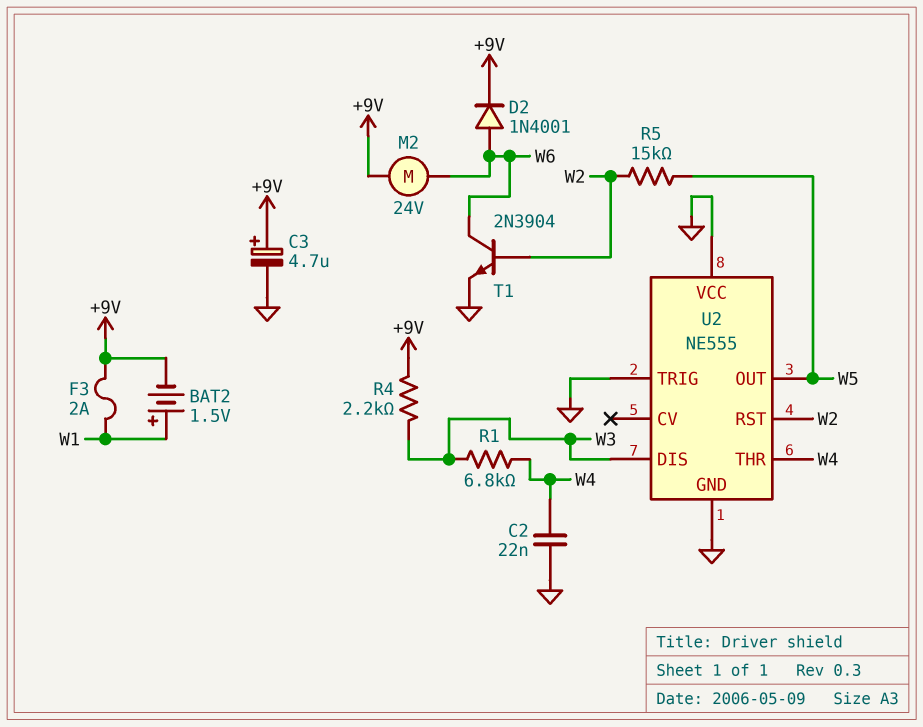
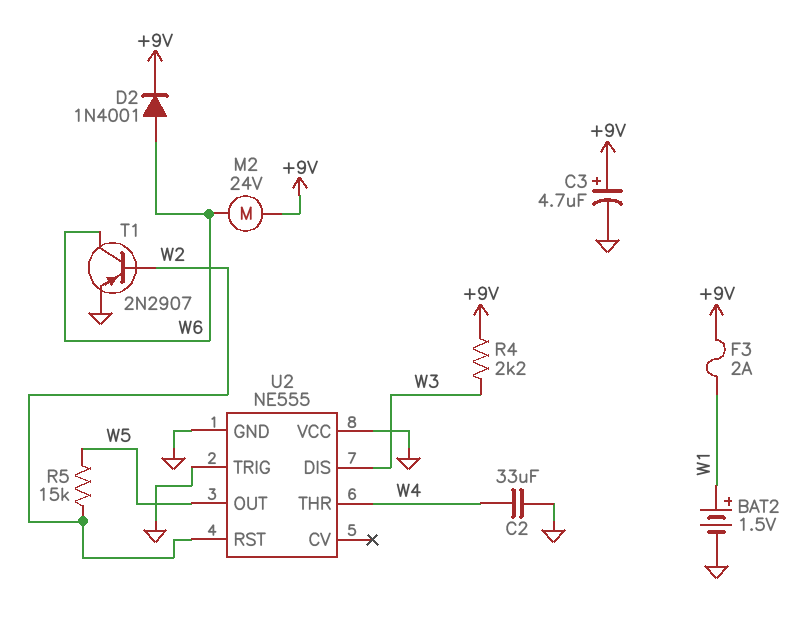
BAT2: 1.5V (plus W1, minus +9V) -> 1.5V (plus W1, minus GND)
C2: 22nF (GND, W4) -> 33uF (GND, W4)
R1: 6.8k (W3, W4) -> none
T1: NPN 2N3904 (B W2, C W6, E GND) -> PNP 2N2907 (B W2, C W6, E GND)

